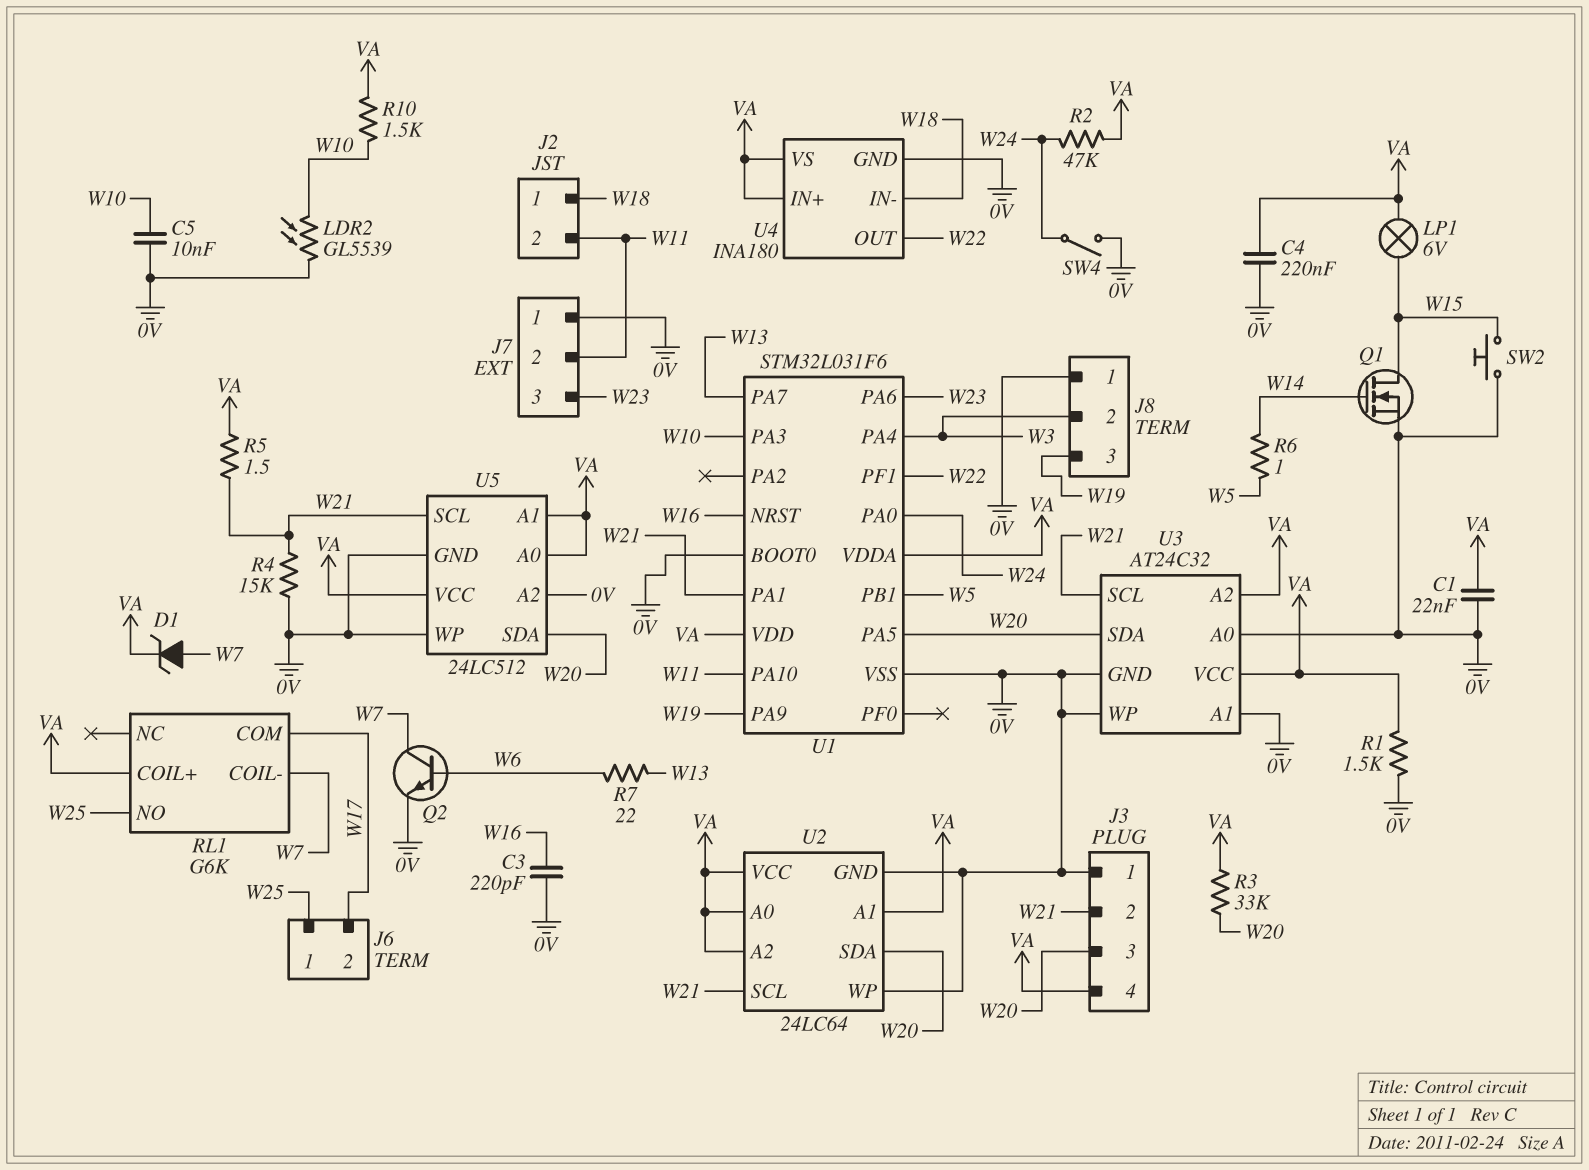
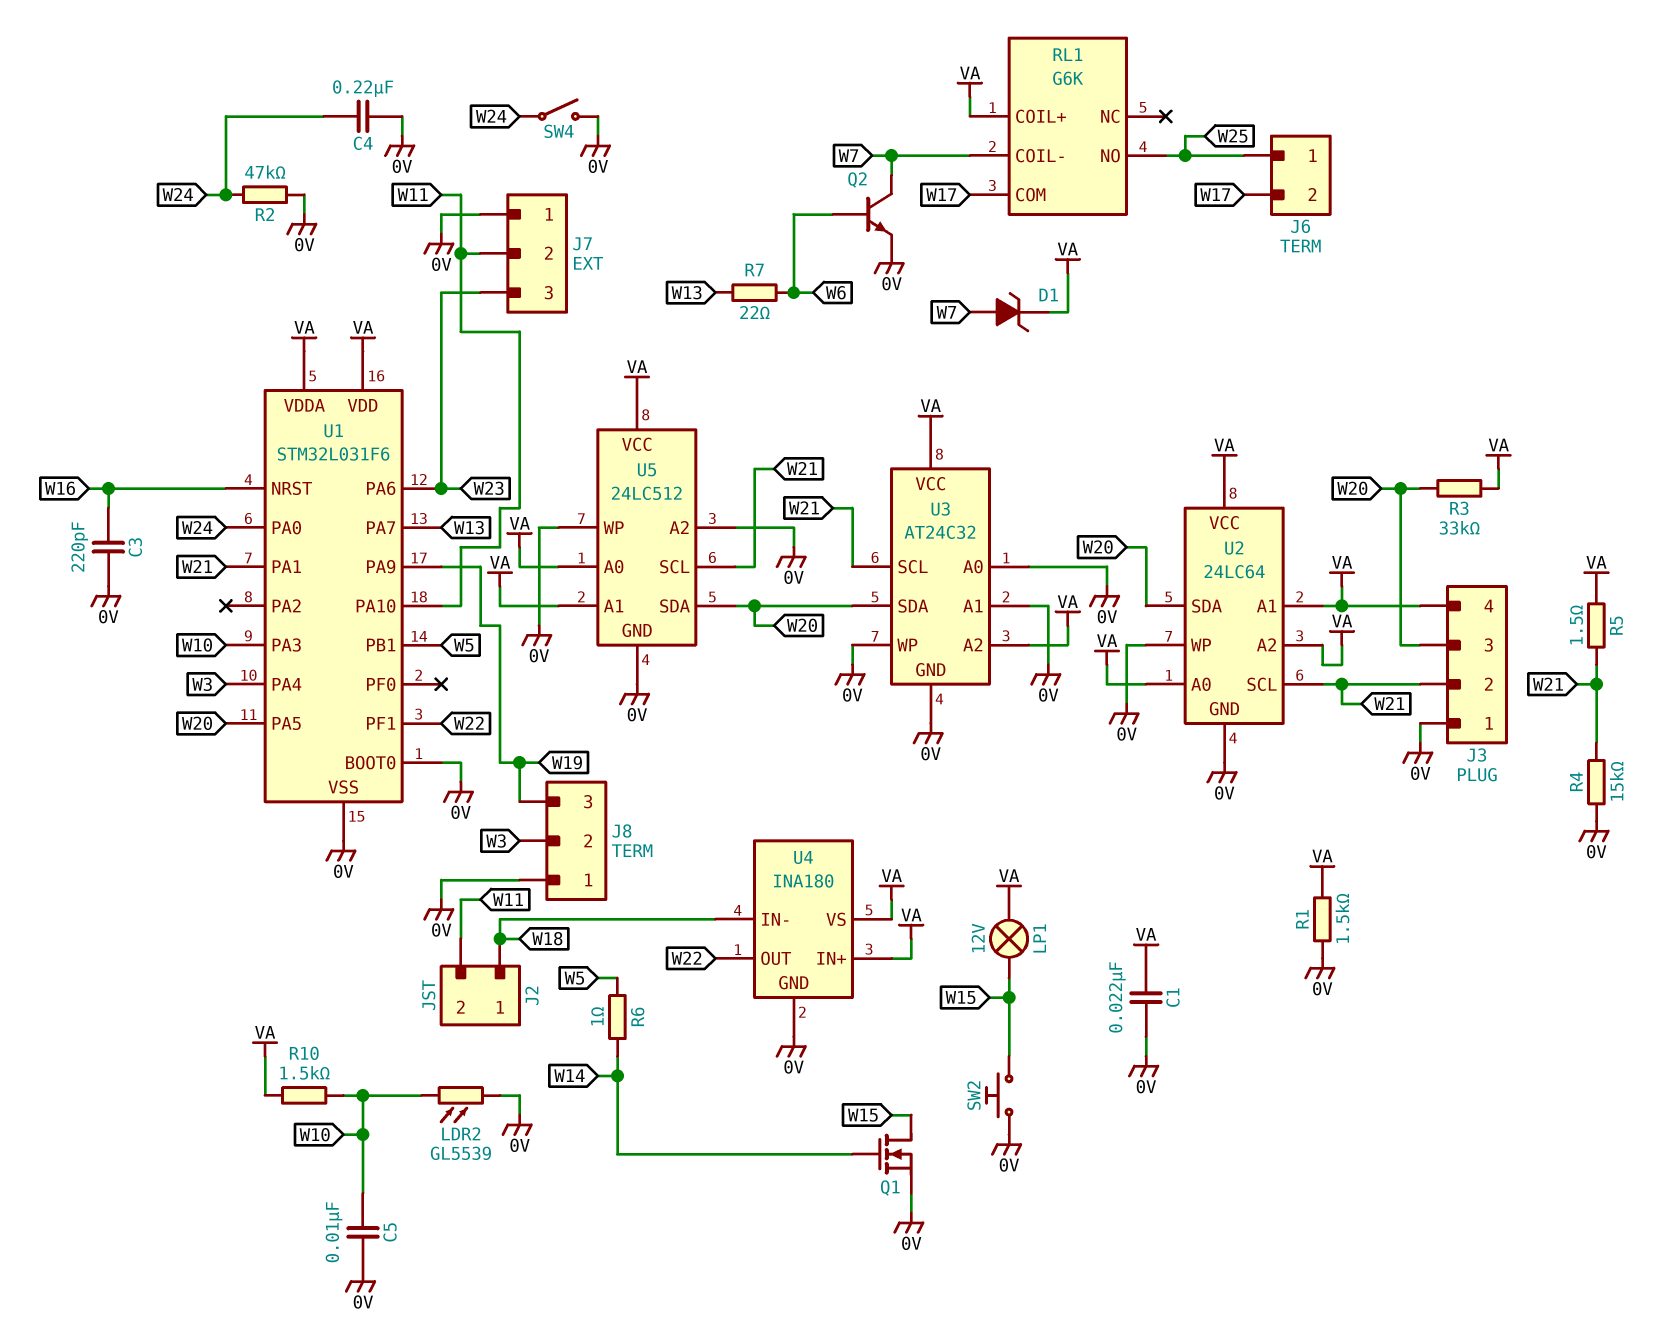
C4: 220nF (0V, VA) -> 220nF (0V, W24)
LP1: lamp 6V (VA, W15) -> lamp 12V (VA, W15)
R2: 47k (VA, W24) -> 47k (0V, W24)

